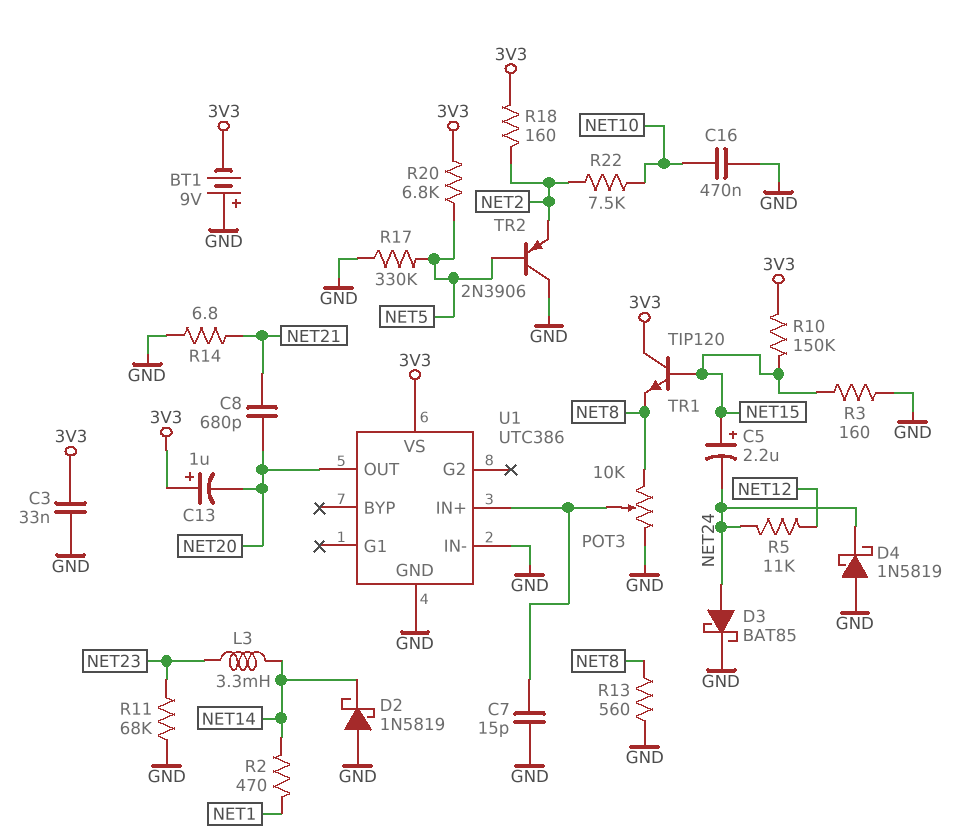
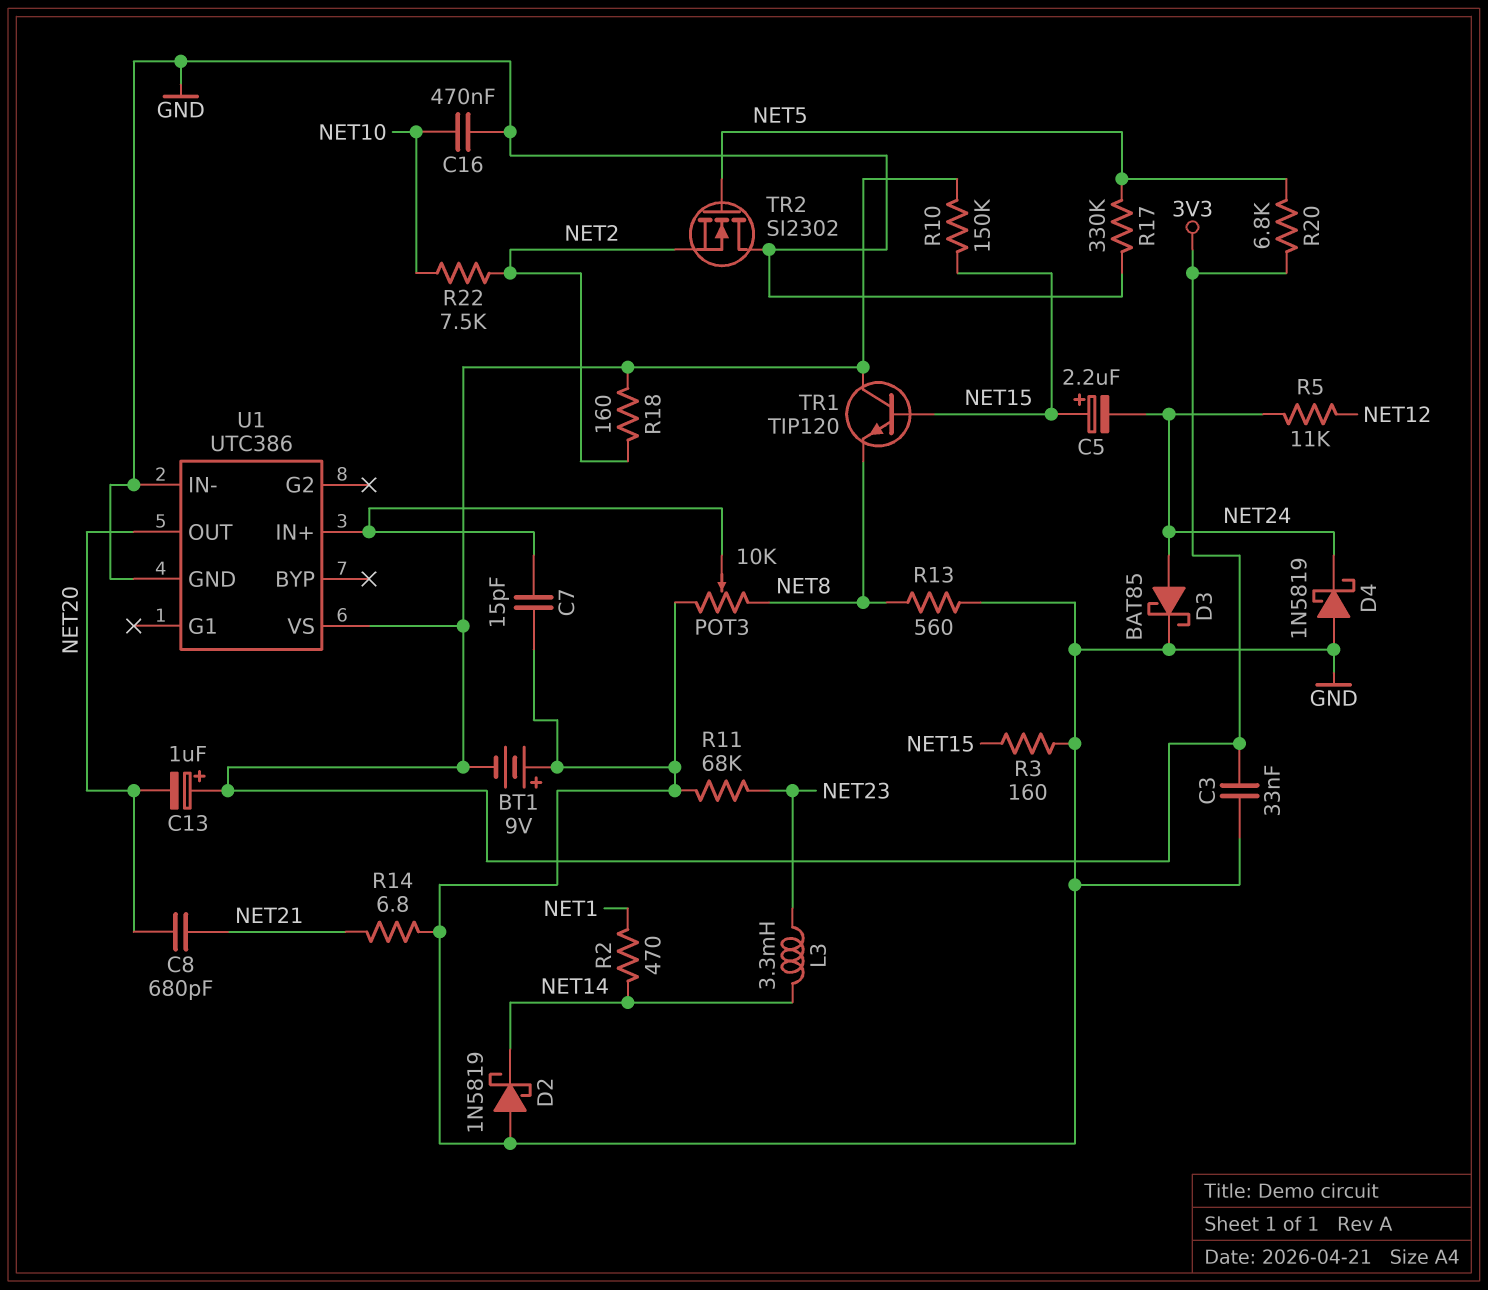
TR2: PNP 2N3906 (B NET5, C GND, E NET2) -> NMOS SI2302 (G NET5, D GND, S NET2)

